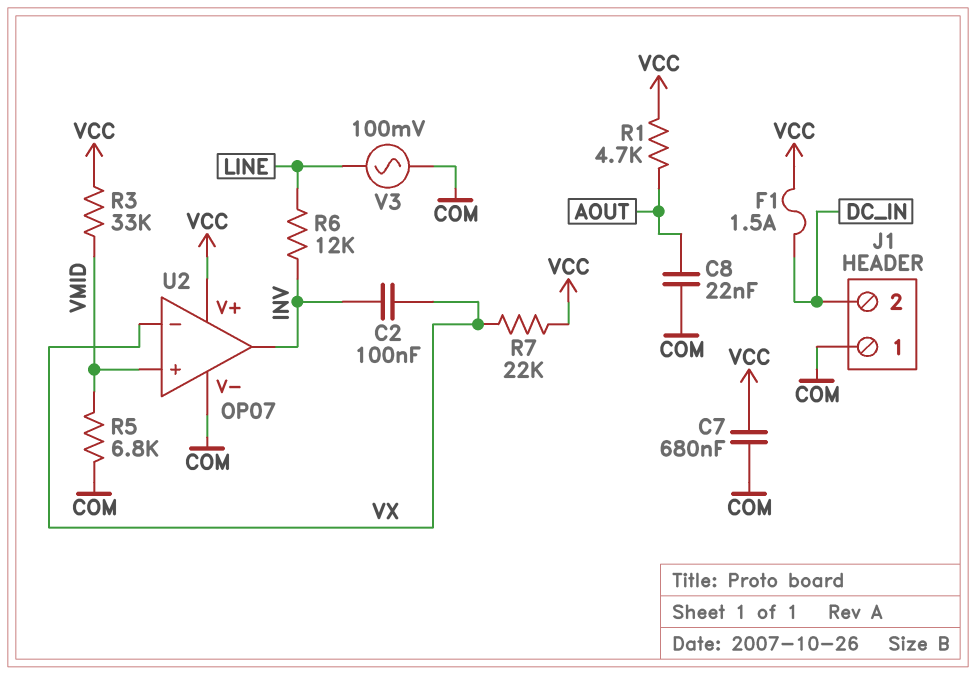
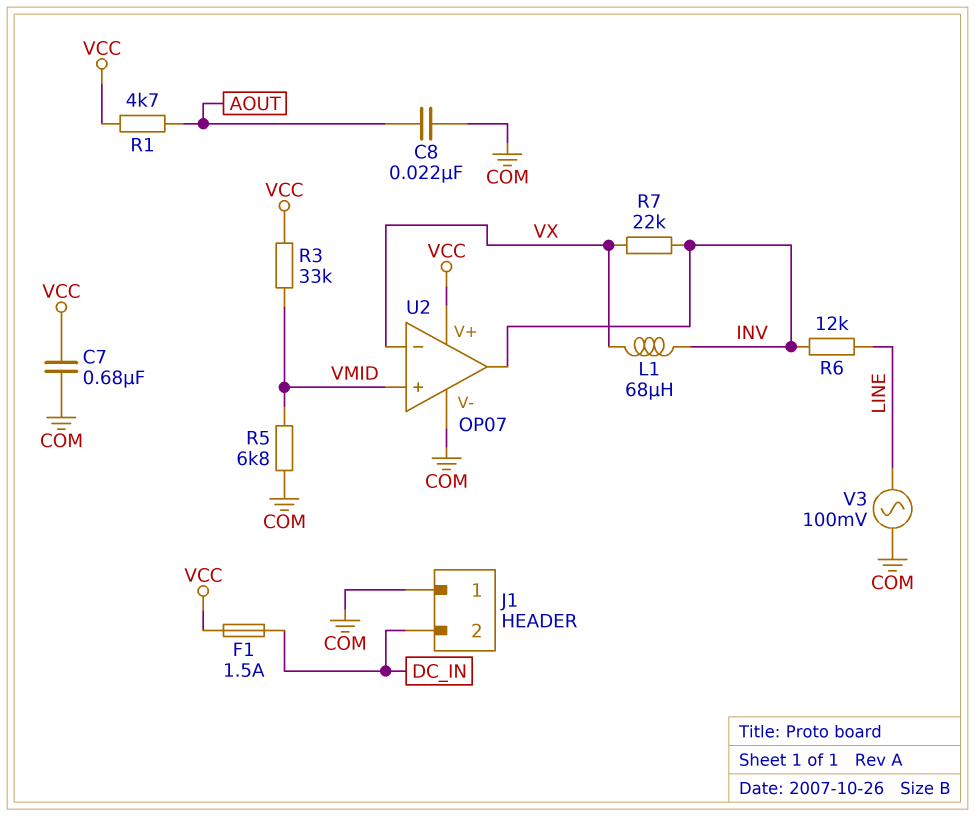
C2: 100nF (INV, VX) -> none
L1: none -> 68uH (INV, VX)
R7: 22k (VCC, VX) -> 22k (INV, VX)

